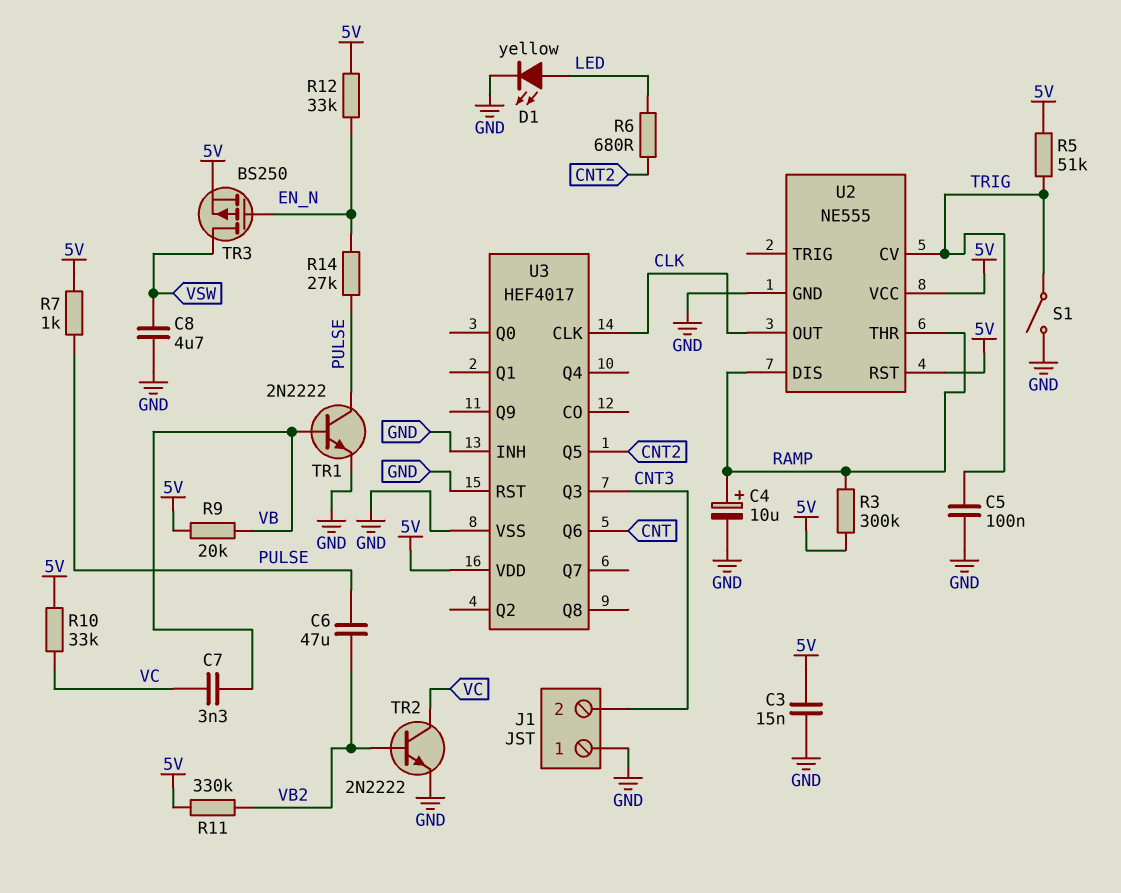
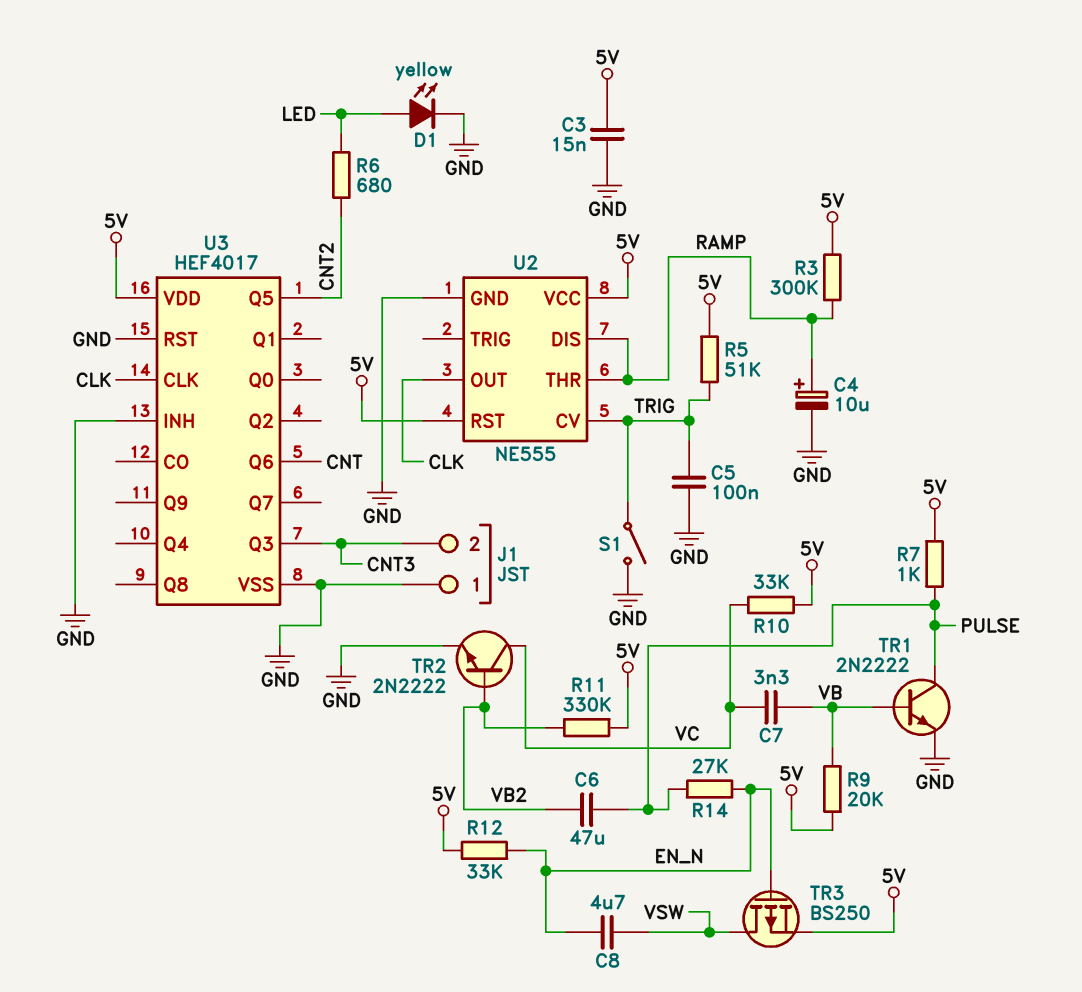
C8: 4.7uF (GND, VSW) -> 4.7uF (EN_N, VSW)

